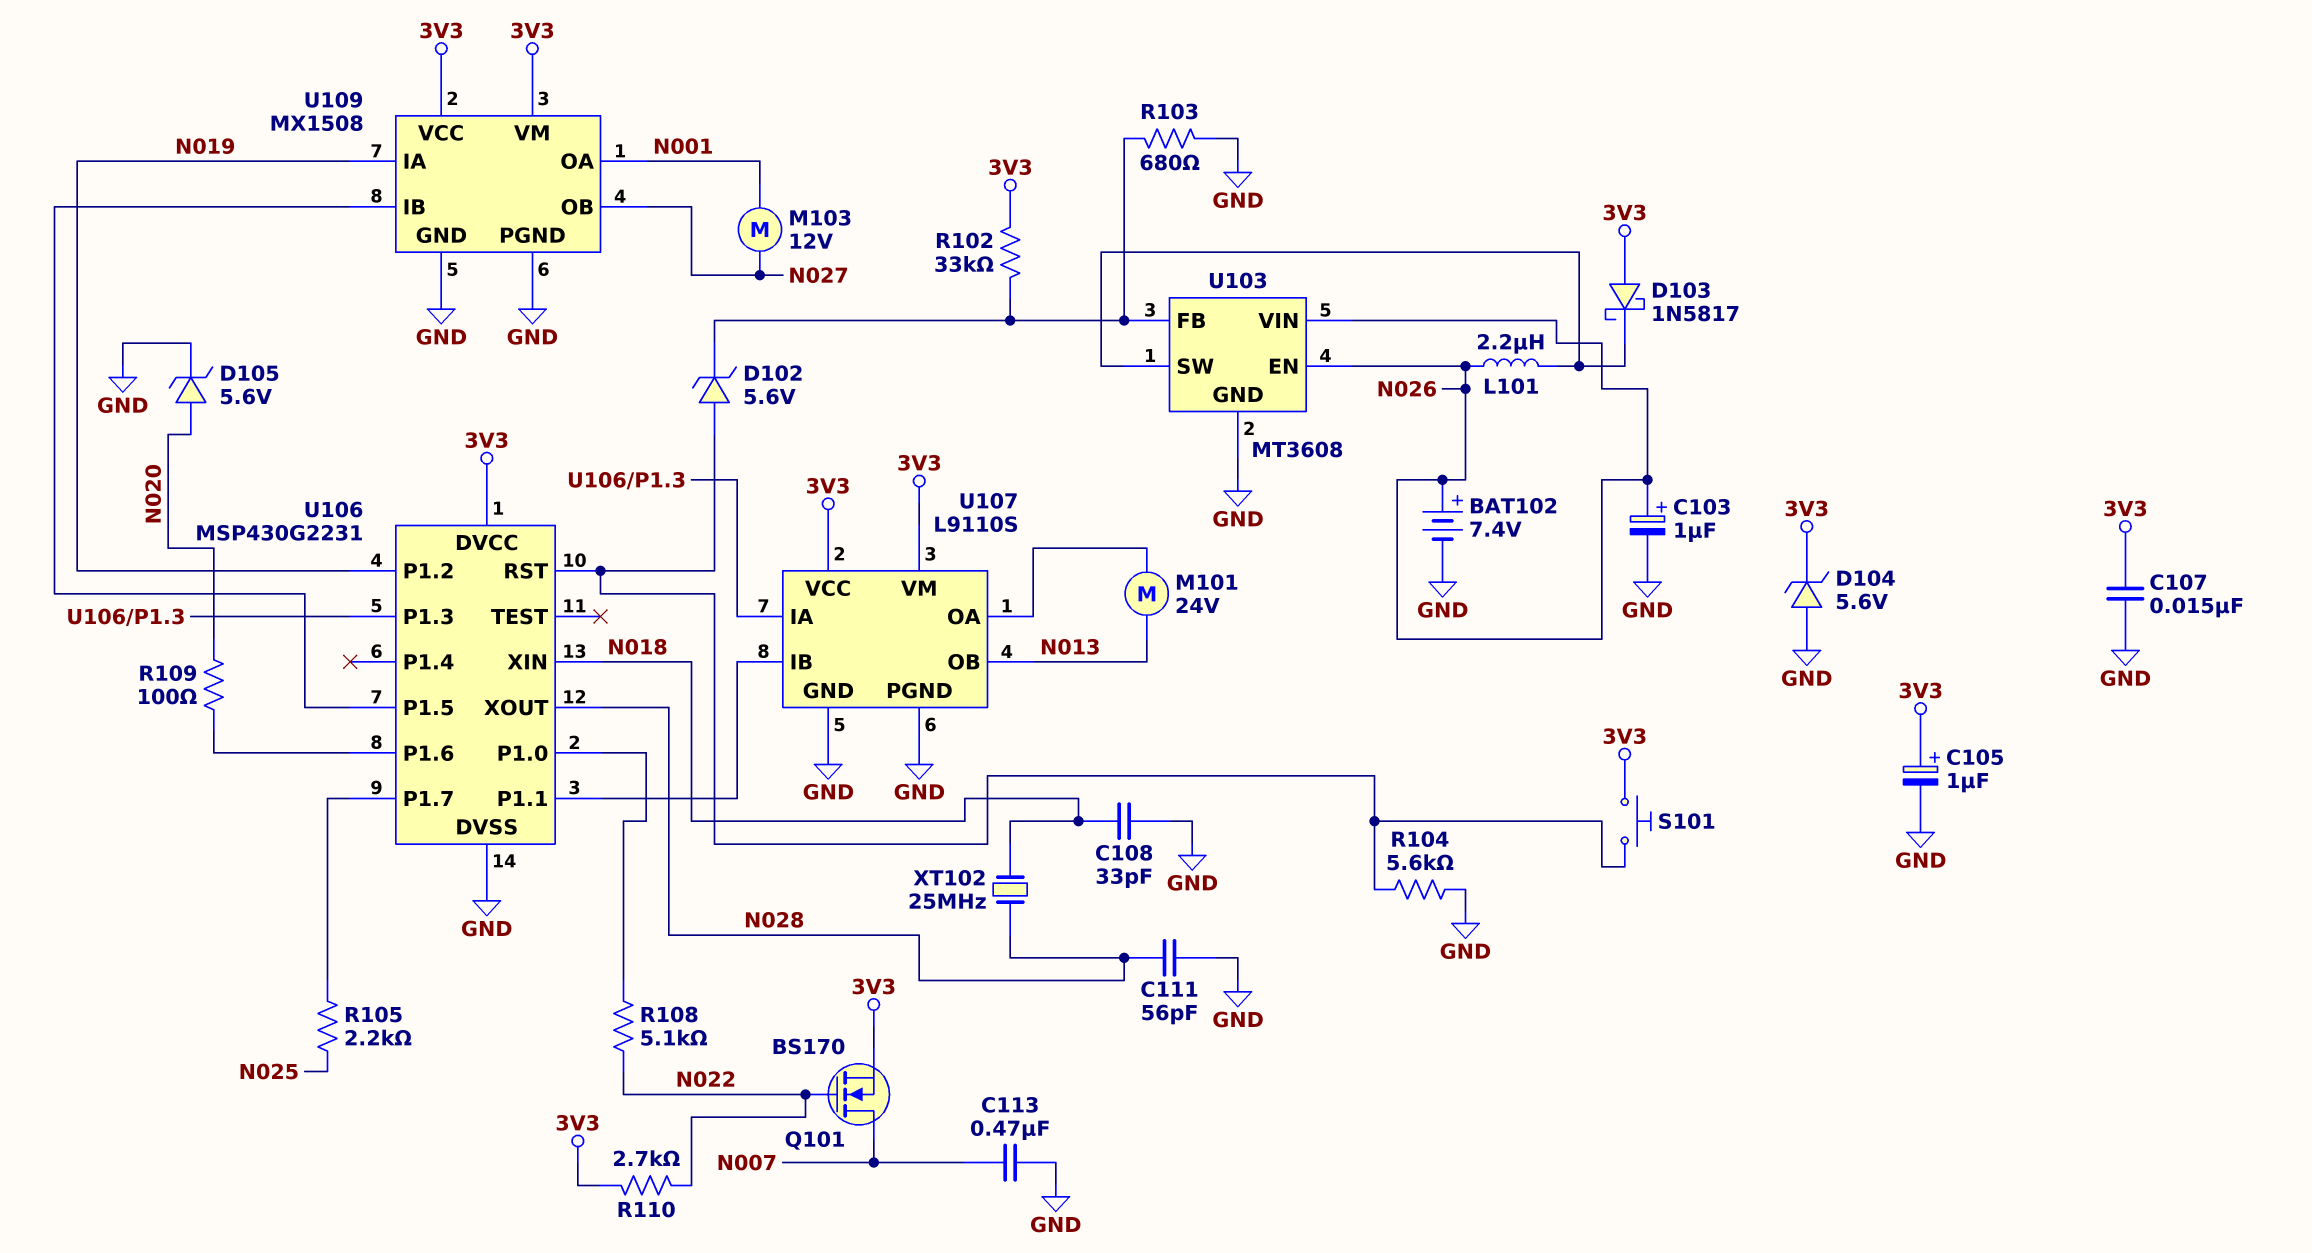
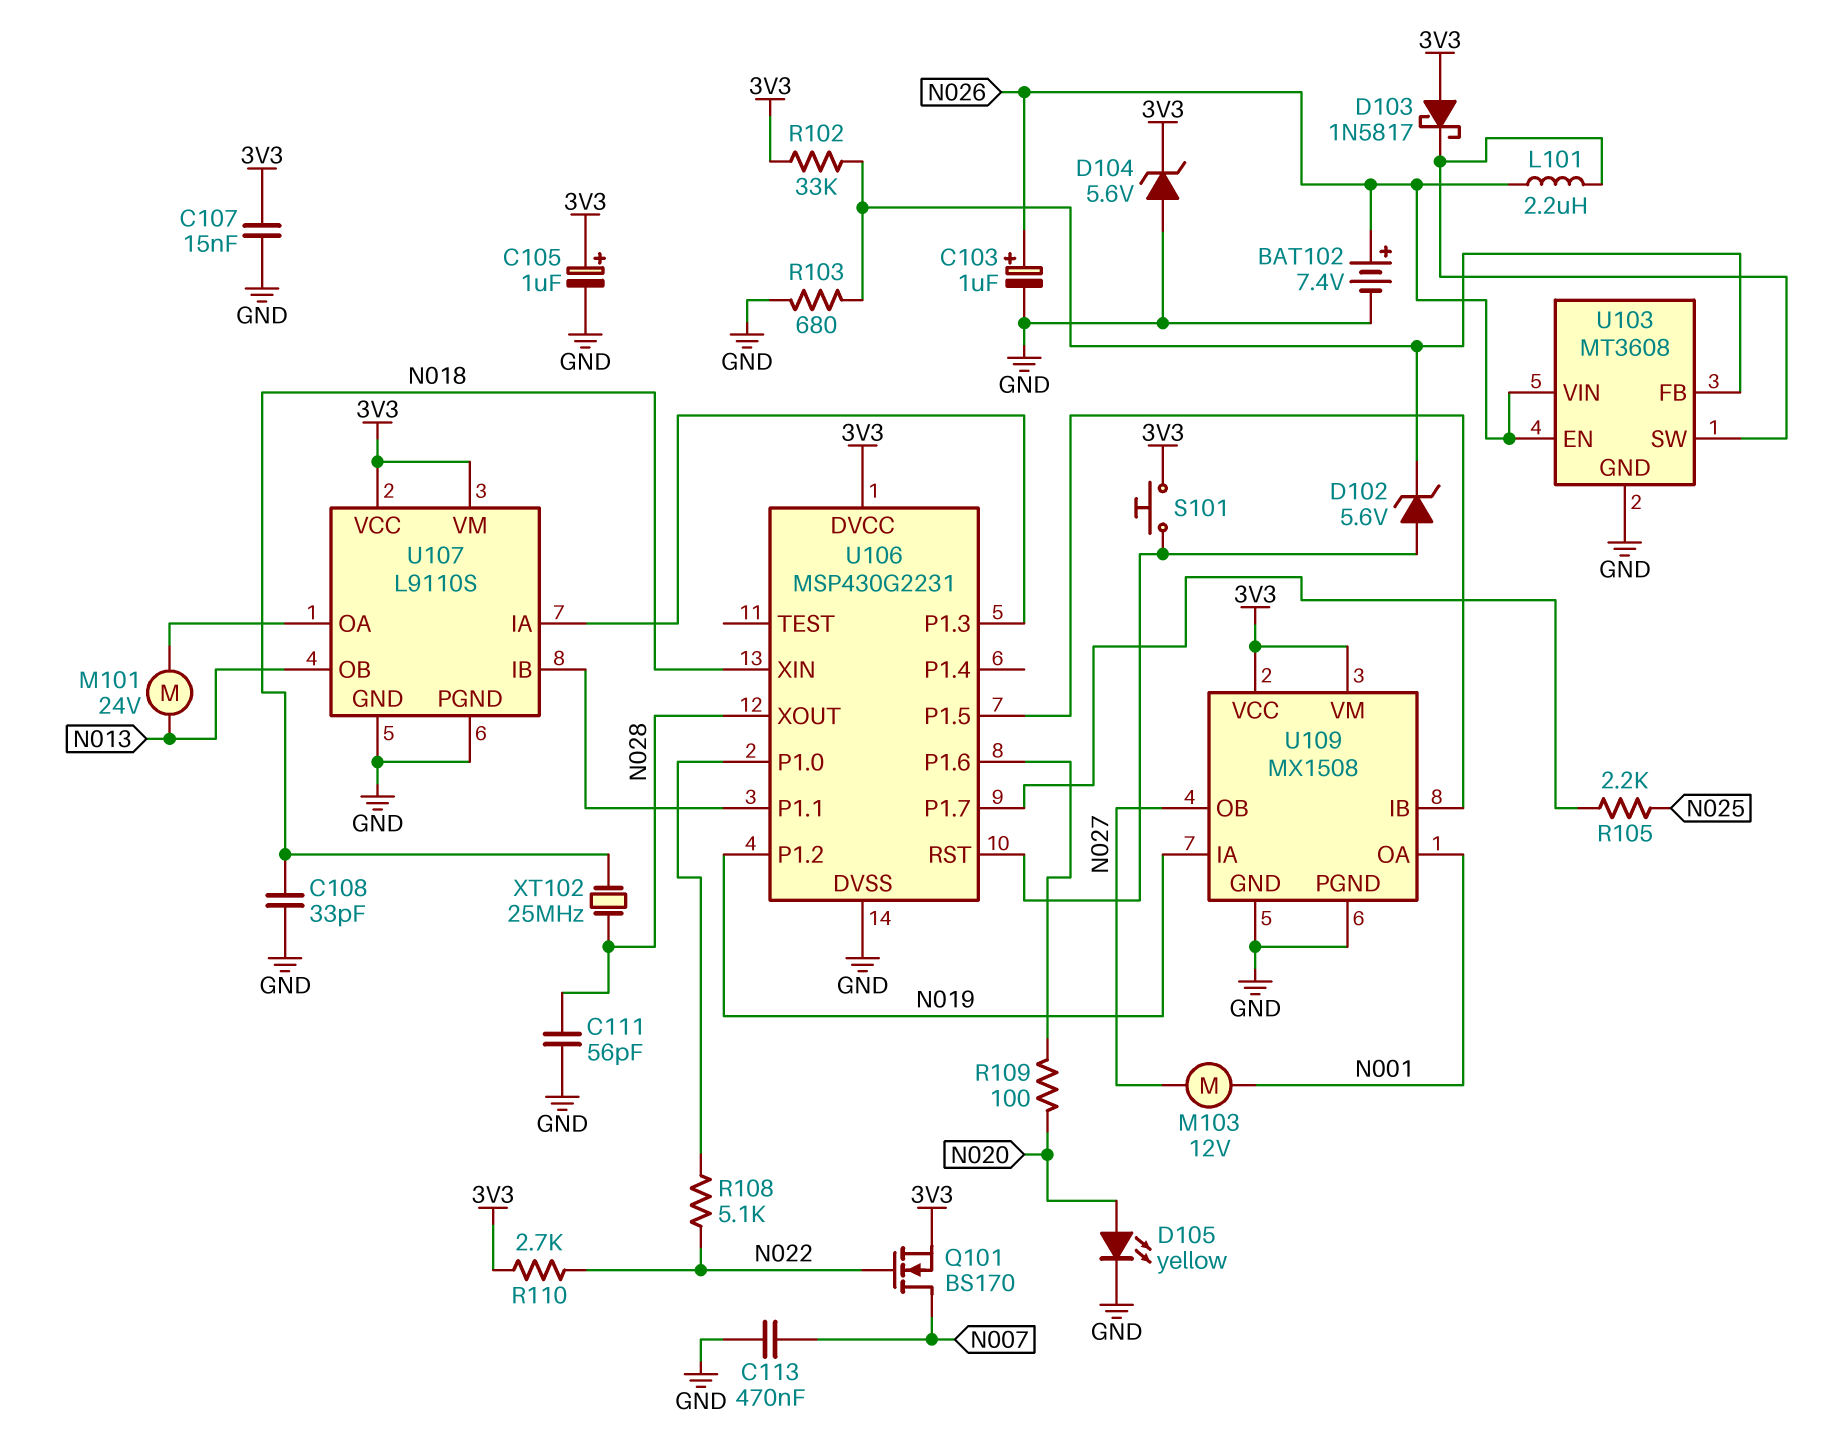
D105: zener 5.6V (A N020, K GND) -> LED yellow (A N020, K GND)
R104: 5.6k (GND, U106/RST) -> none

